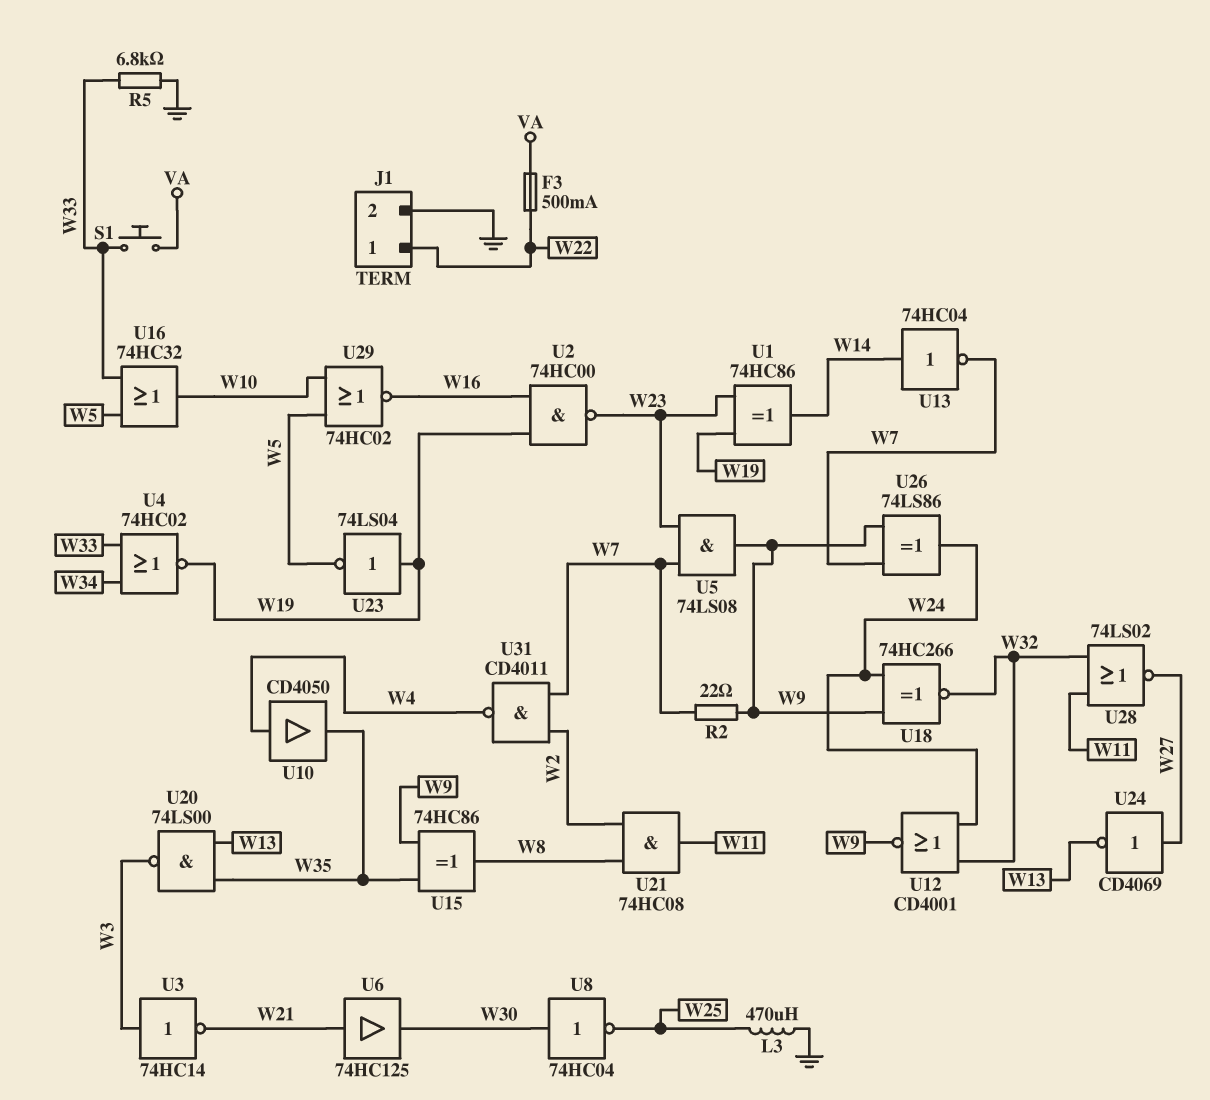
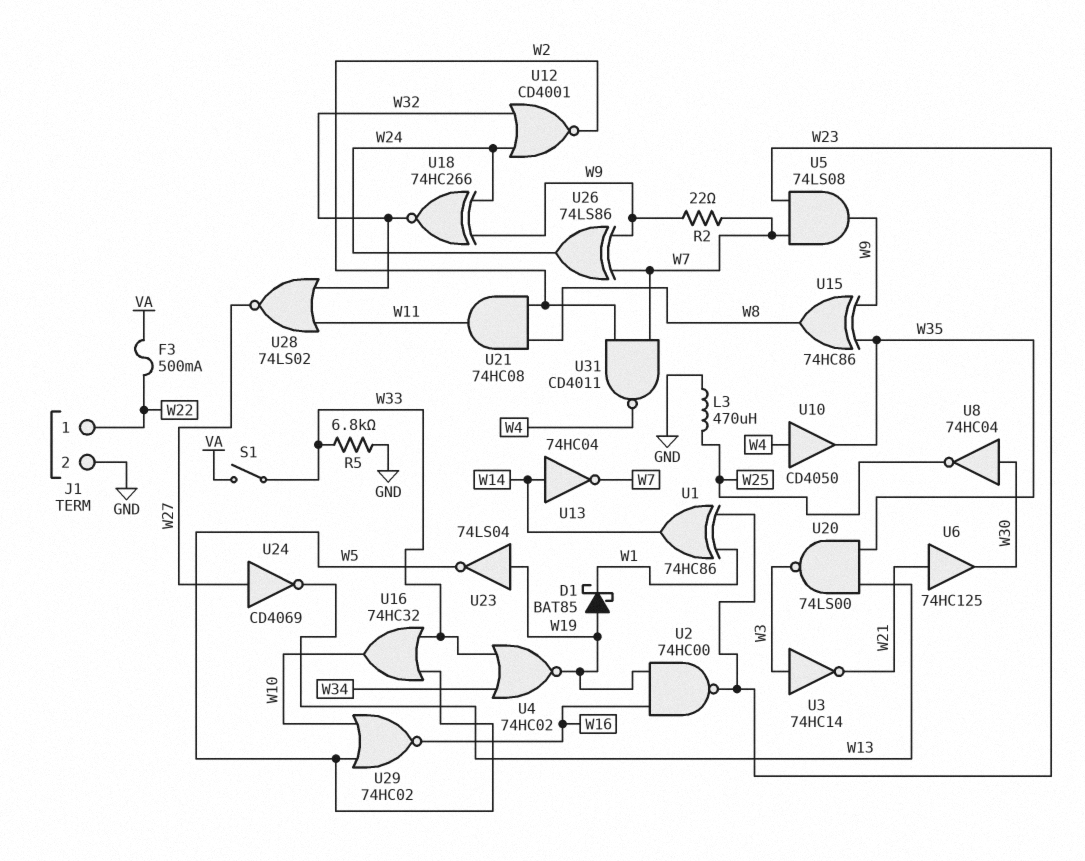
D1: none -> schottky BAT85 (A W19, K W1)
S1: button (VA, W33) -> switch (VA, W33)
U1: XOR 74HC86 (in W19, in W23, out W14) -> XOR 74HC86 (in W1, in W23, out W14)
U12: NOR CD4001 (in W24, in W32, out W9) -> NOR CD4001 (in W24, in W32, out W2)

